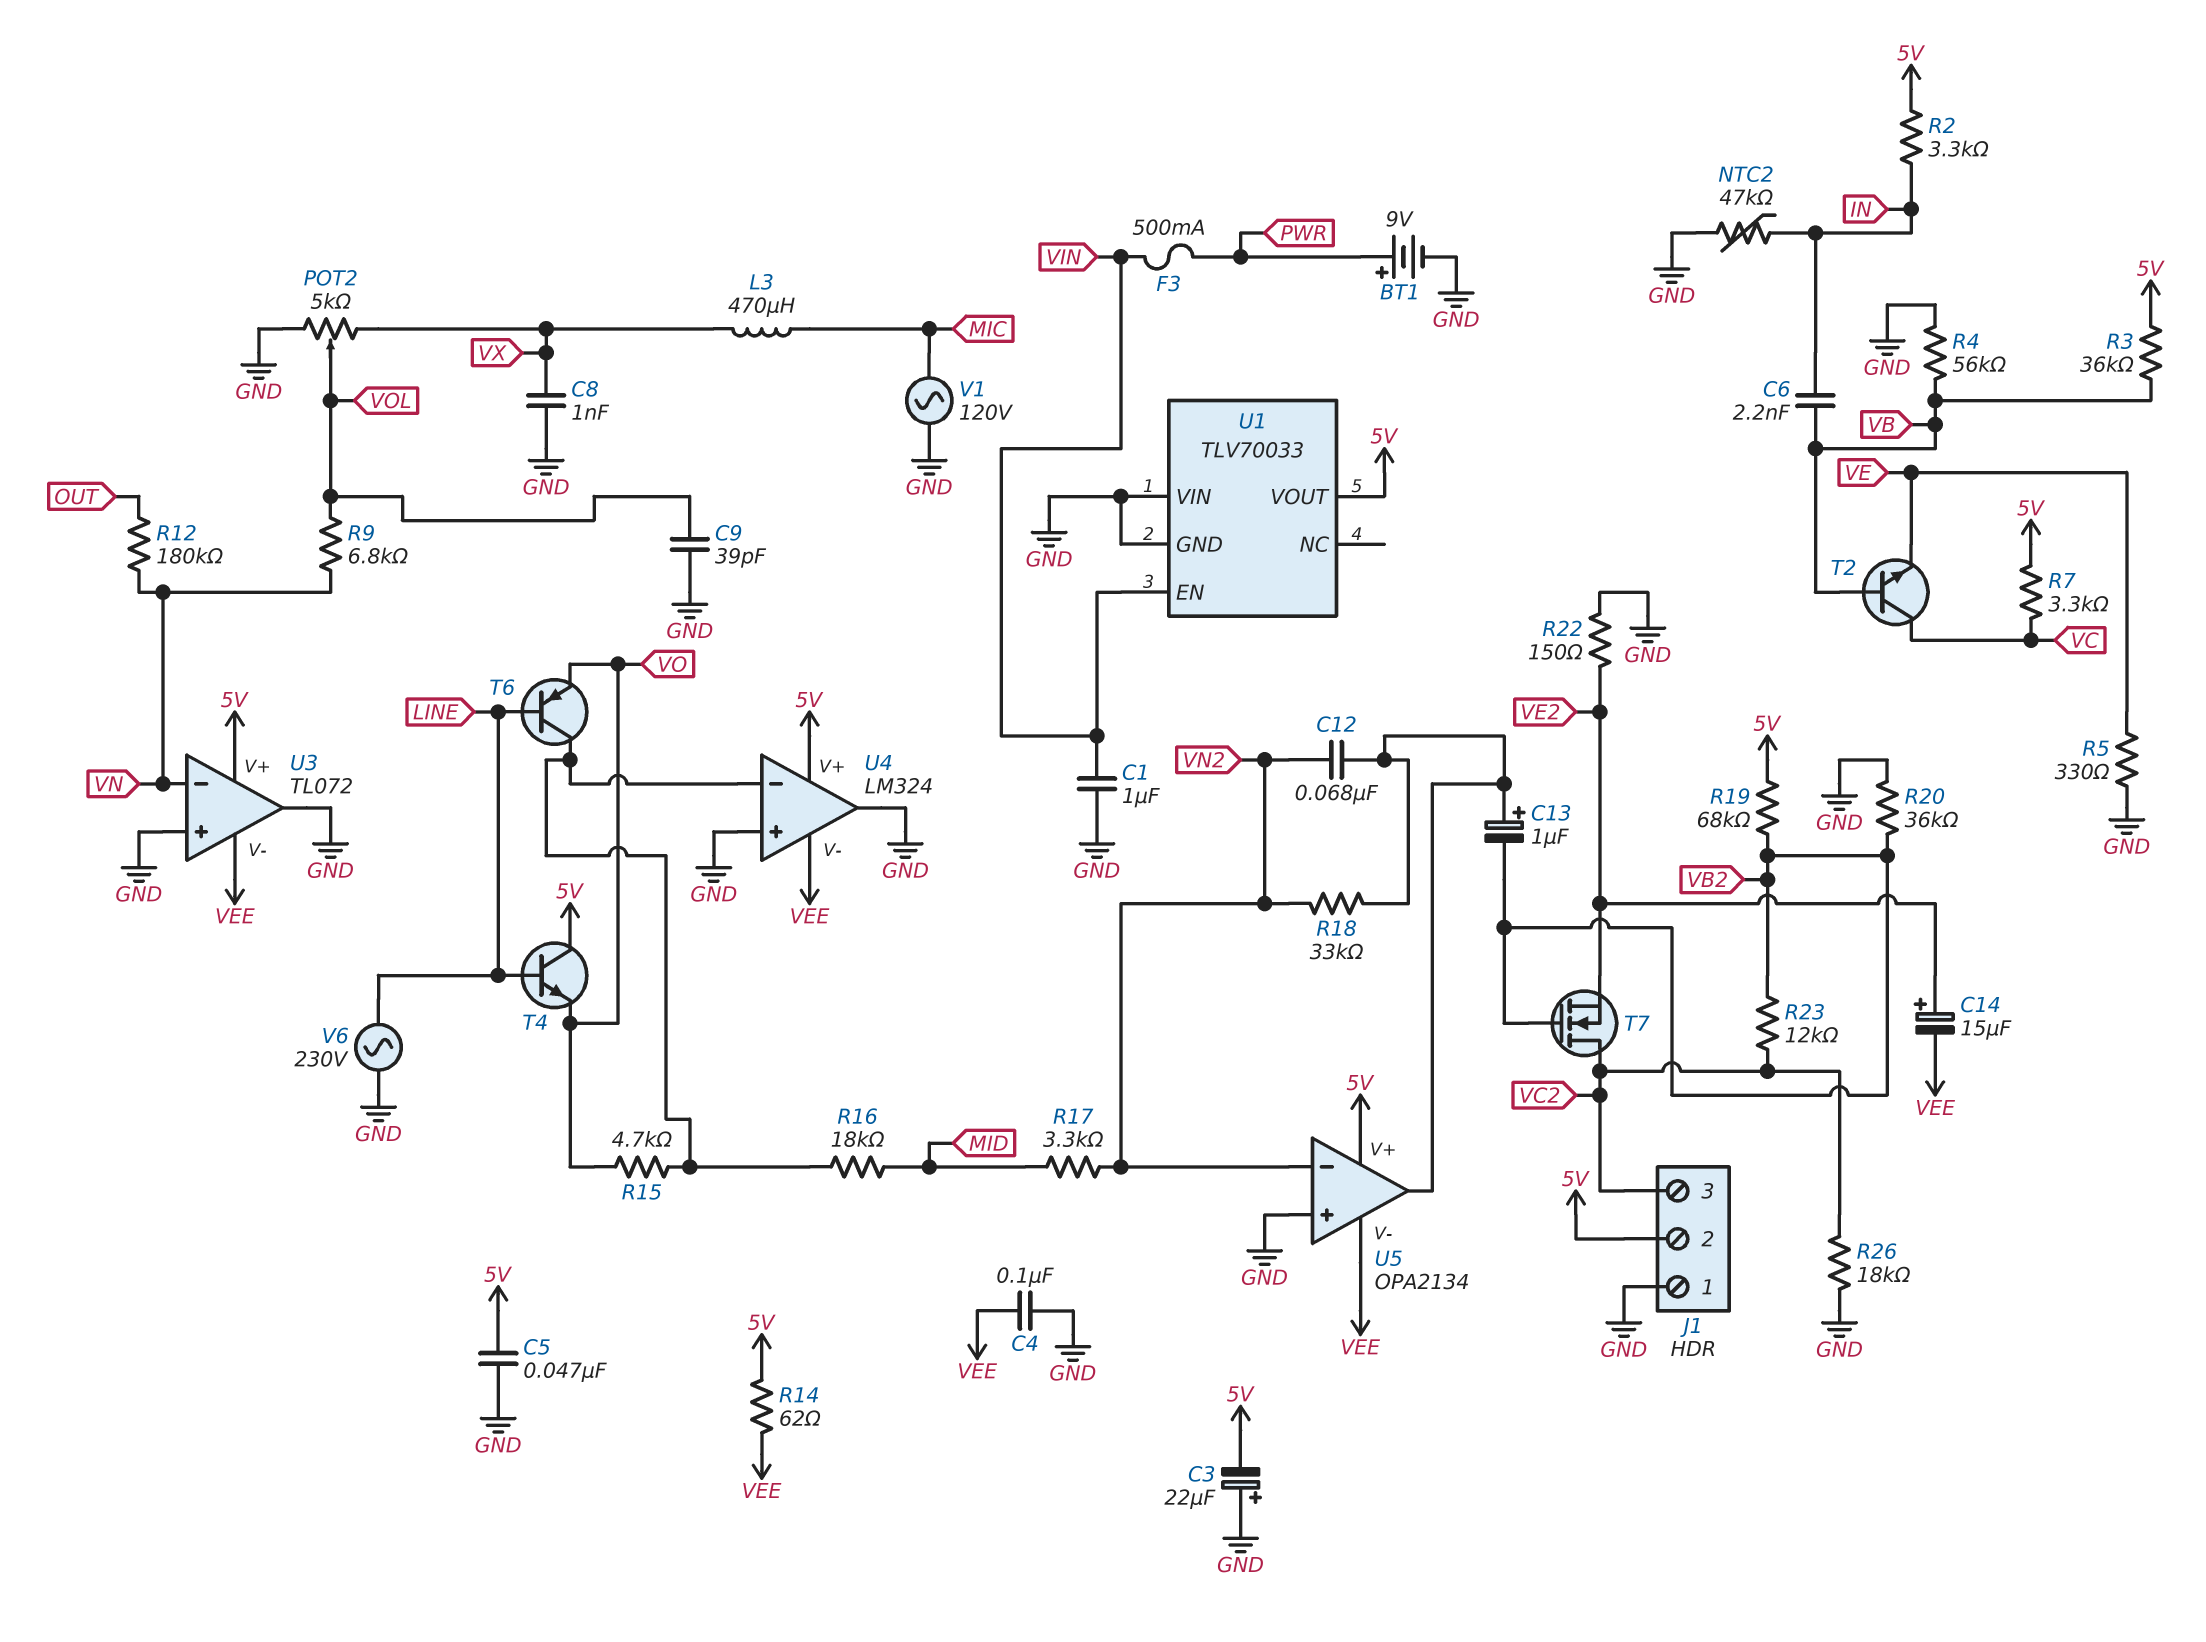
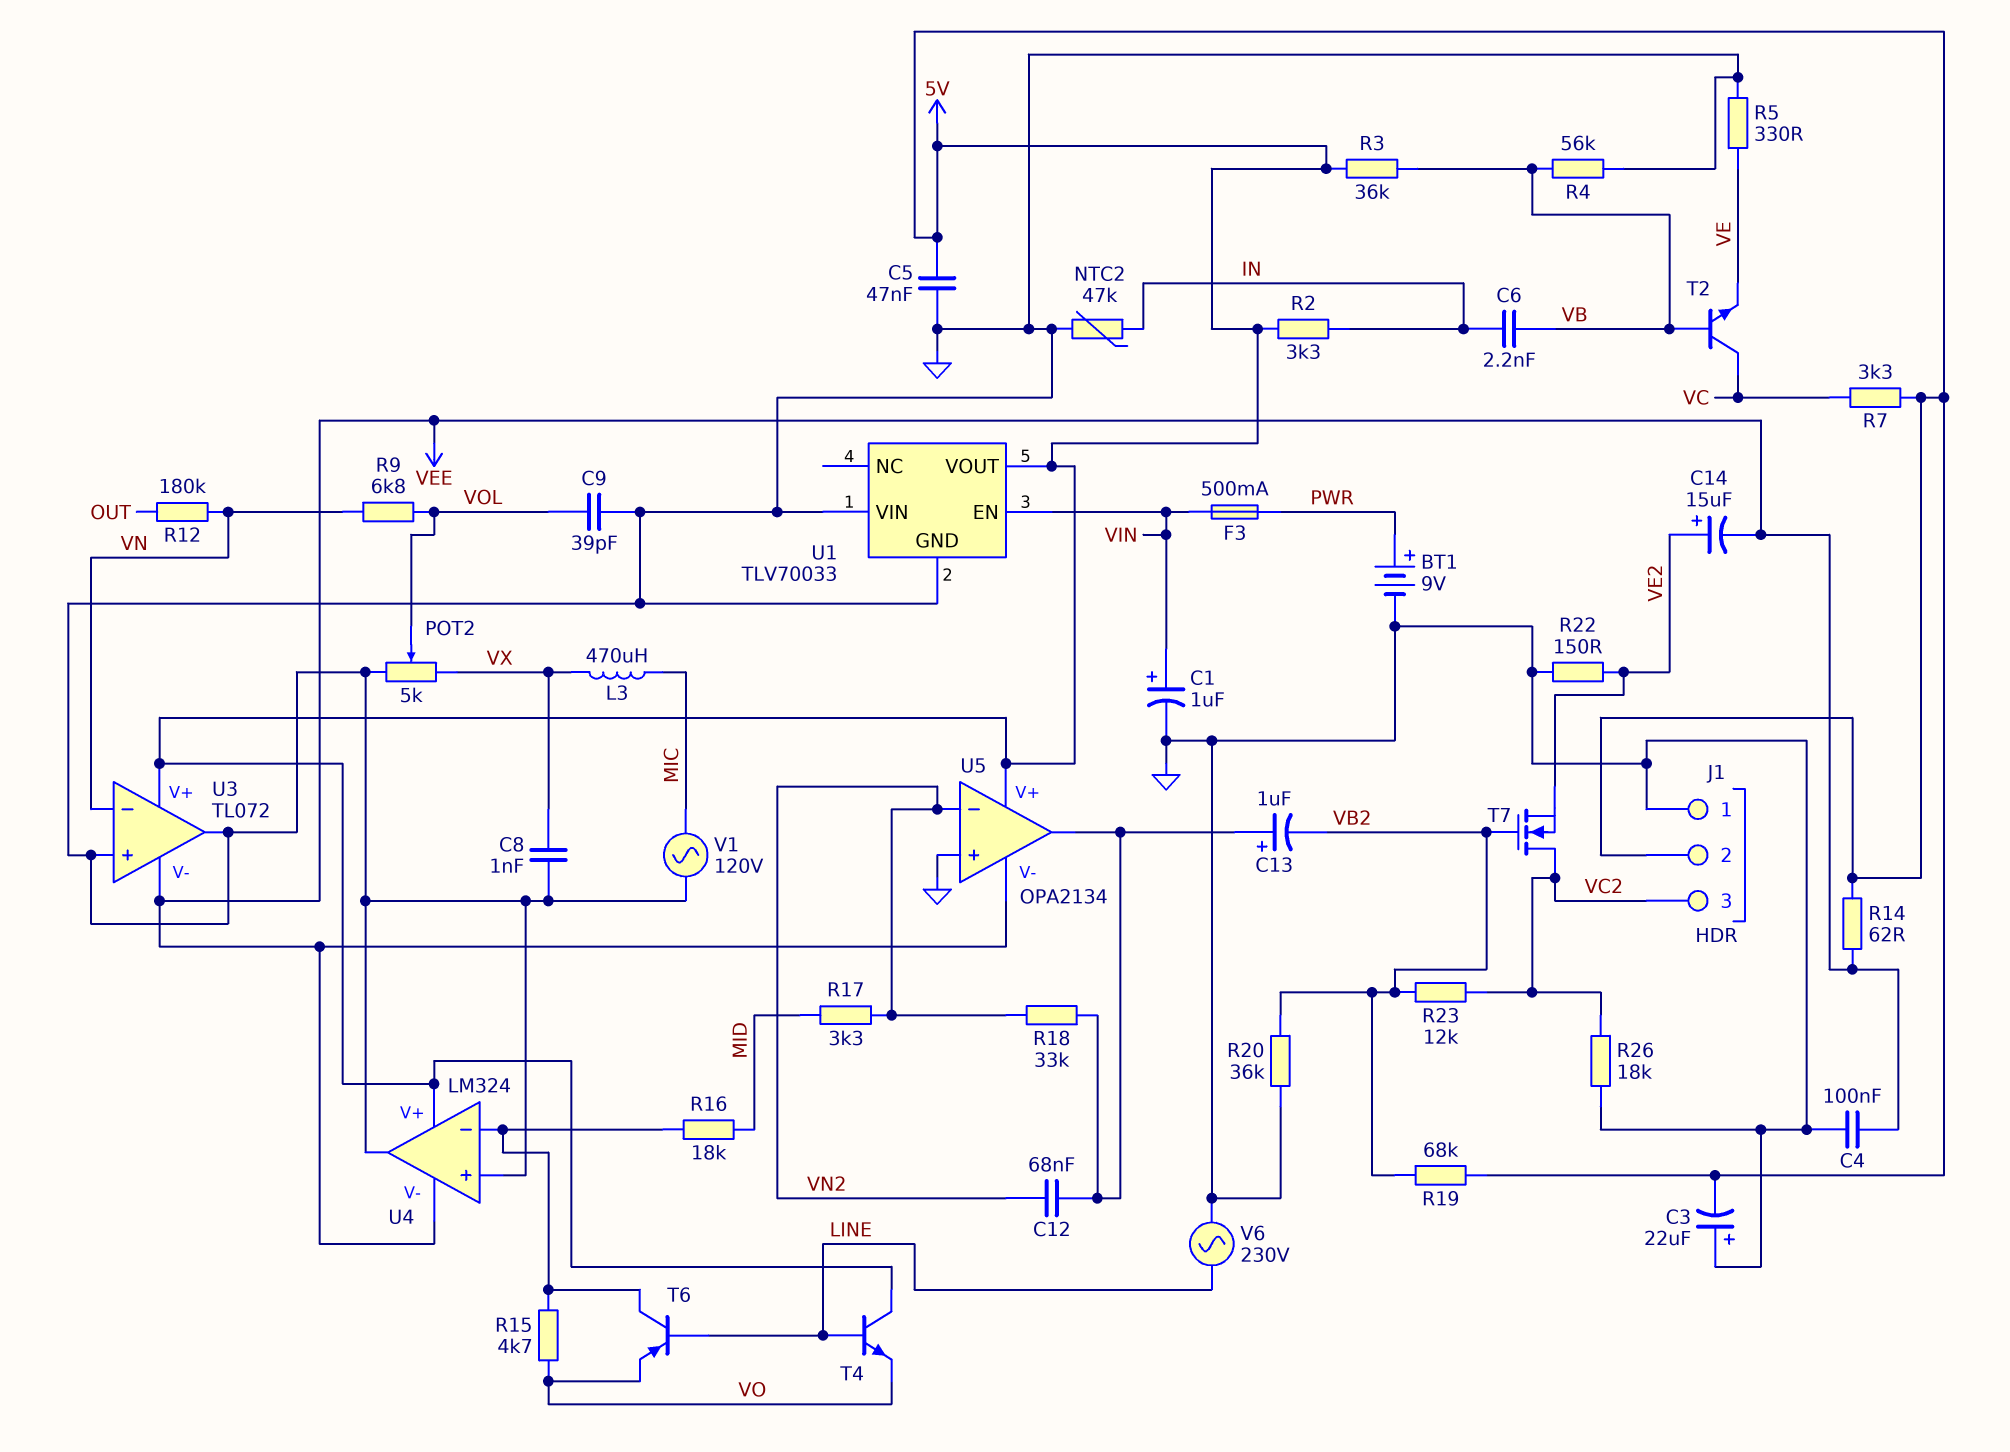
C1: 1uF (GND, VIN) -> 1uF (plus VIN, minus GND)

